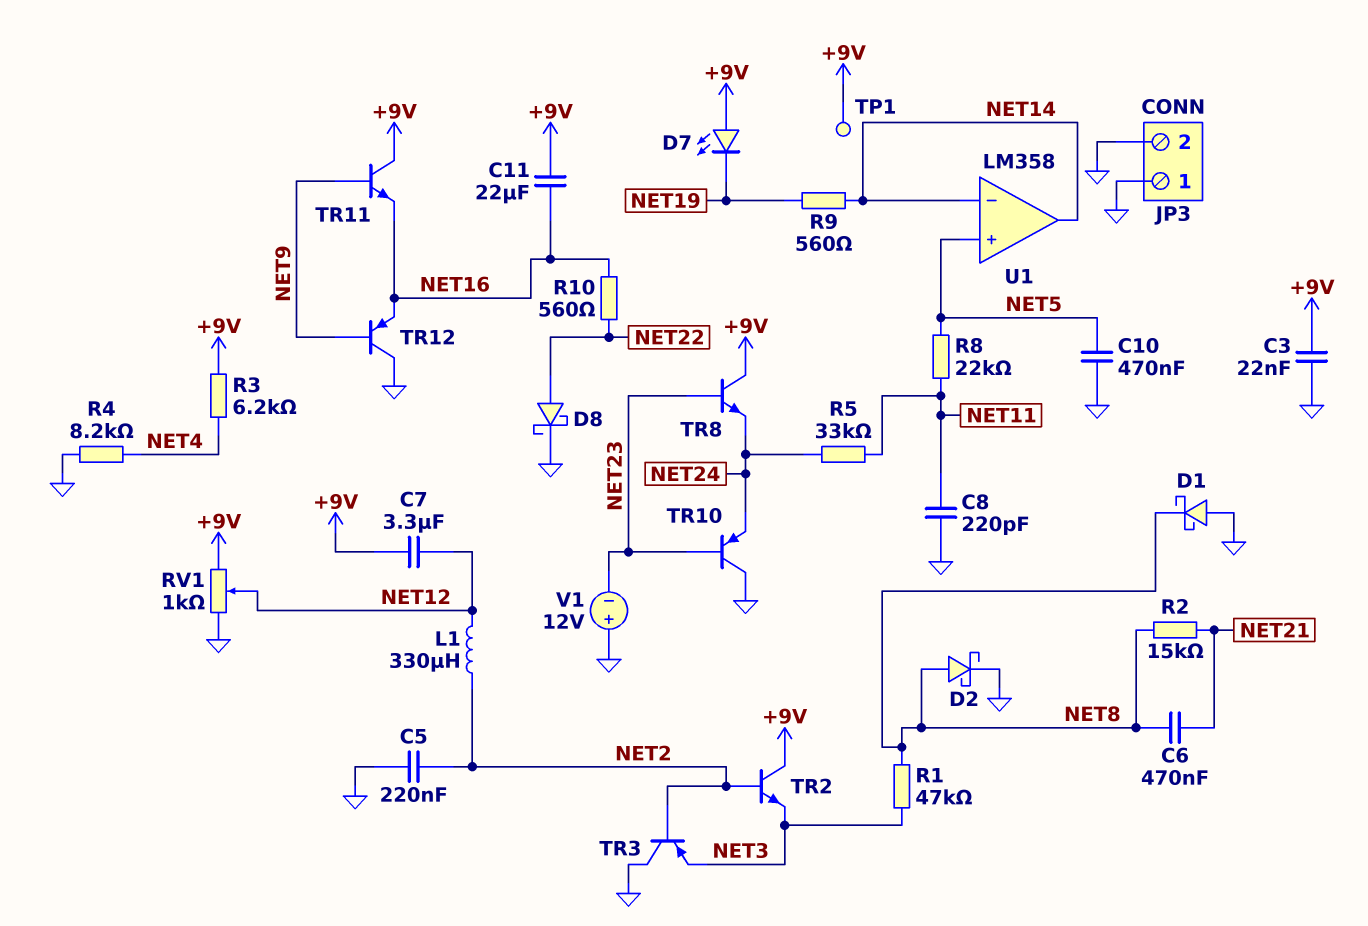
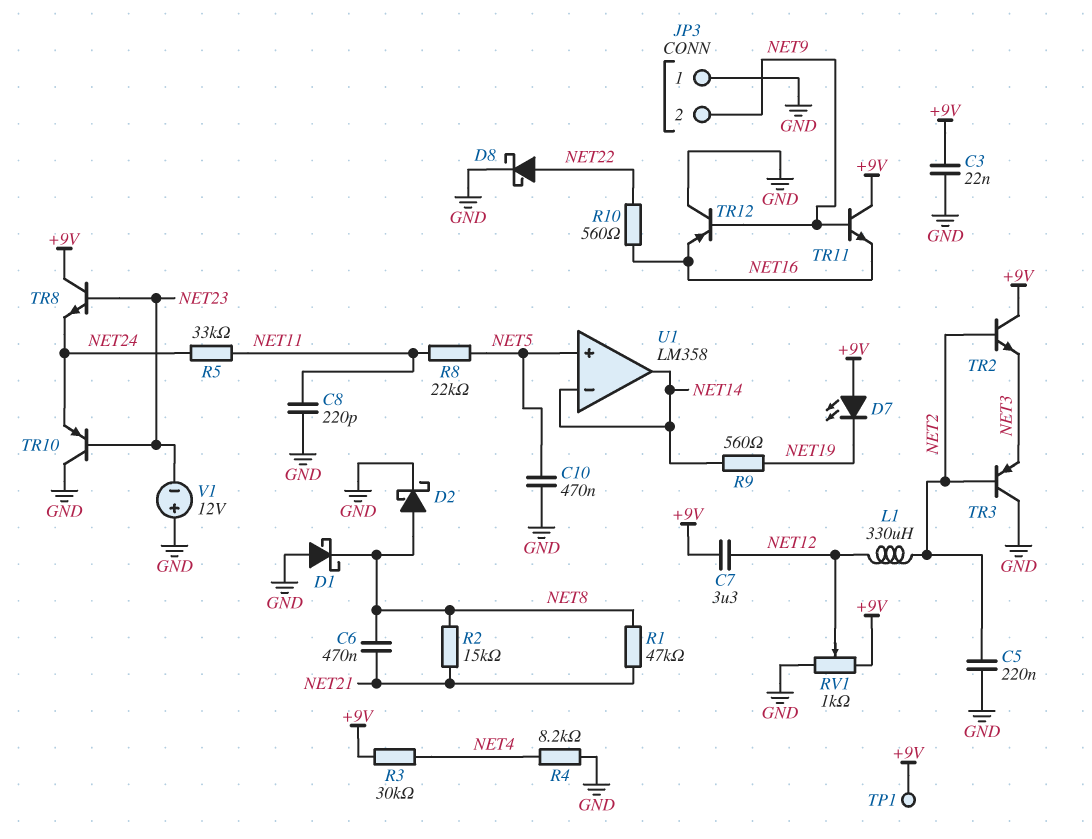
C11: 22uF (+9V, NET16) -> none
JP3 pin 2: GND -> NET9
R1: 47k (NET3, NET8) -> 47k (NET8, NET21)
R3: 6.2k (+9V, NET4) -> 30k (+9V, NET4)

